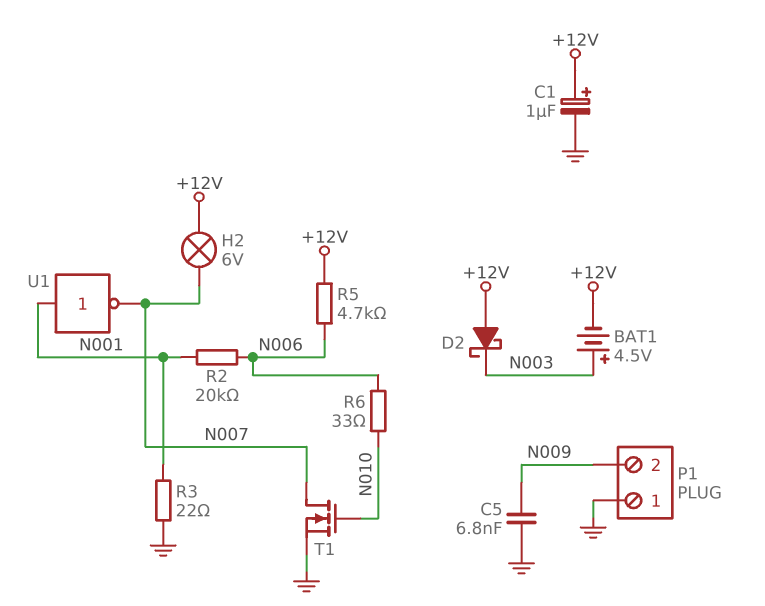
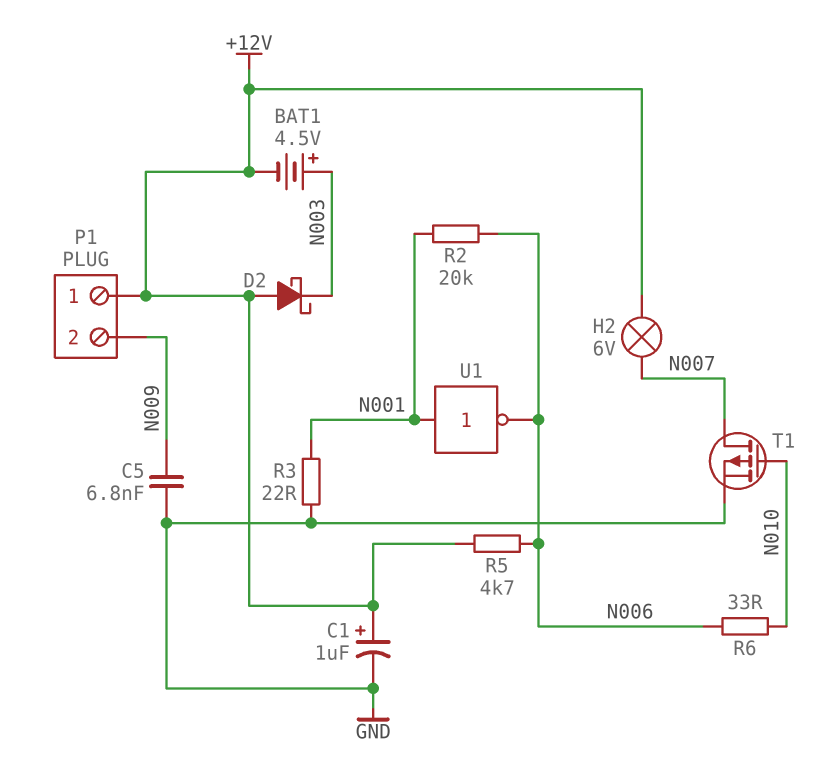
P1 pin 1: GND -> +12V
T1: NMOS (G N010, D N007, S GND) -> PMOS (G N010, D N007, S GND)
U1: NOT (in N001, out N007) -> NOT (in N001, out N006)

